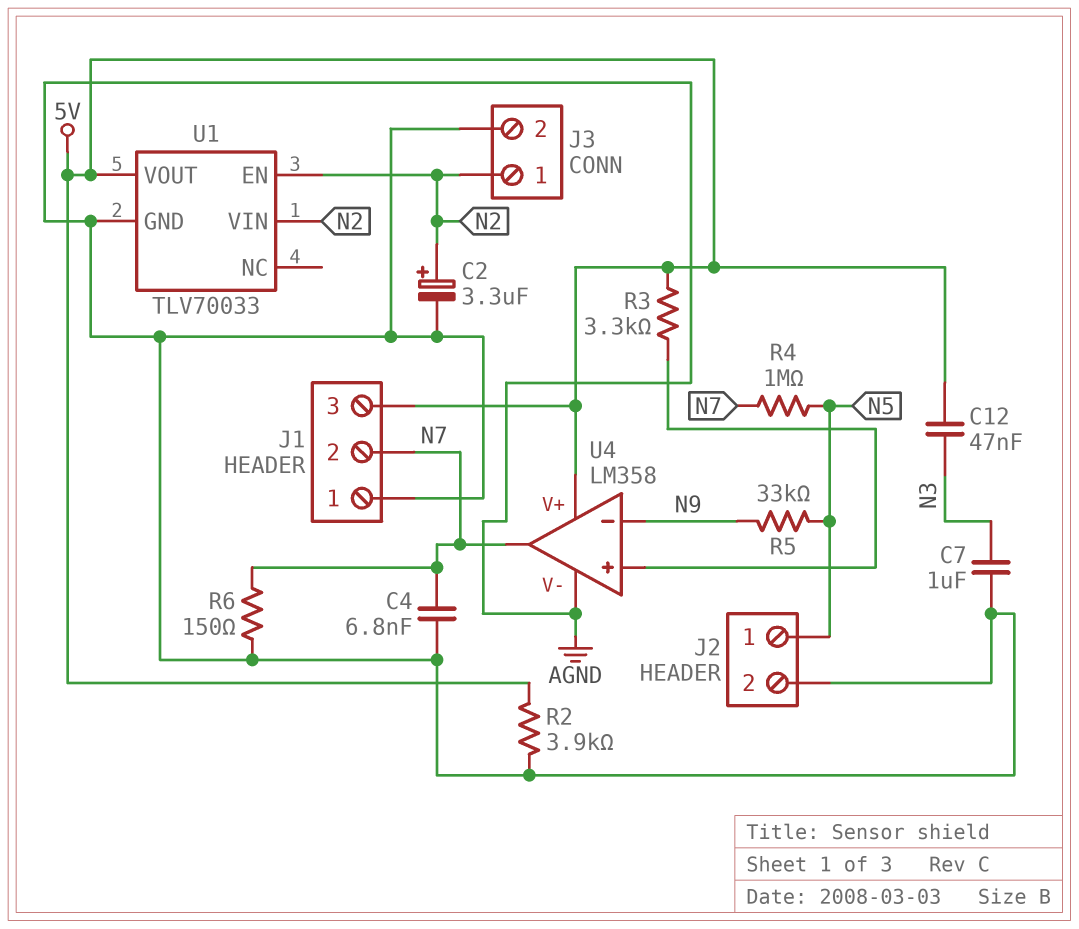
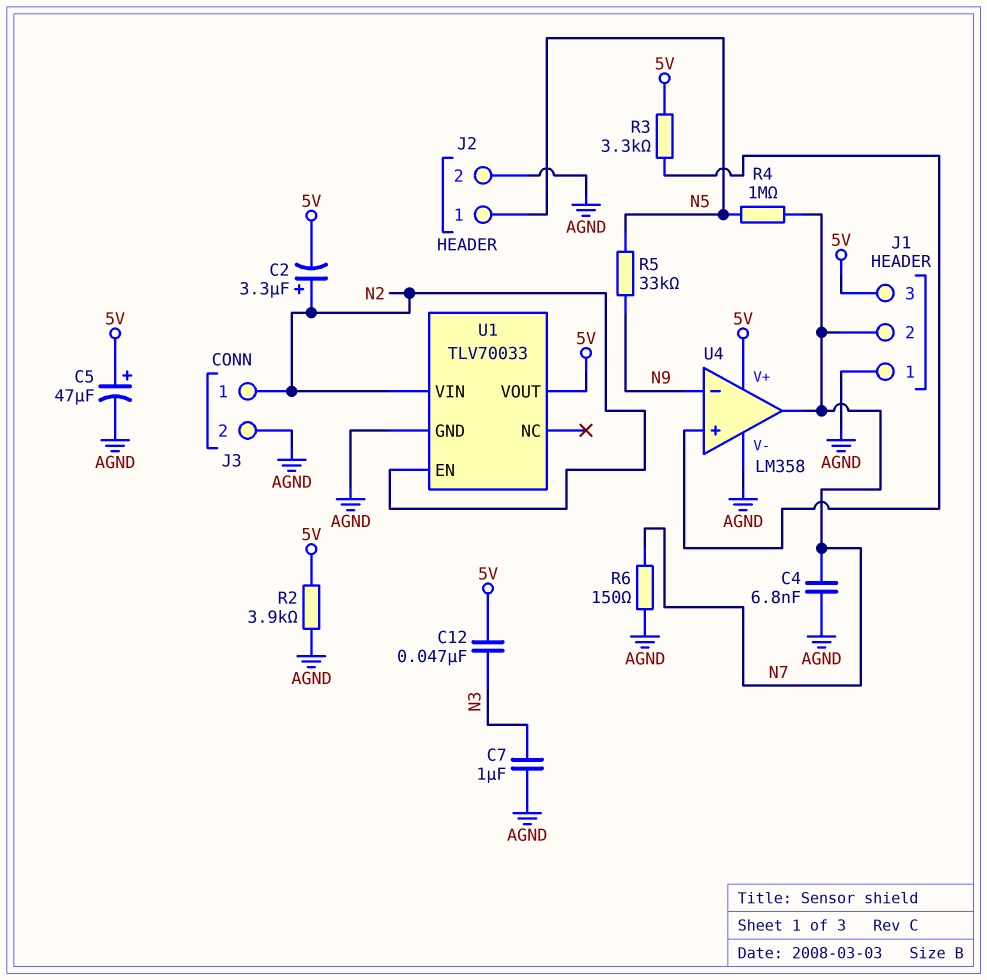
C2: 3.3uF (plus N2, minus AGND) -> 3.3uF (plus N2, minus 5V)
C5: none -> 47uF (plus 5V, minus AGND)

